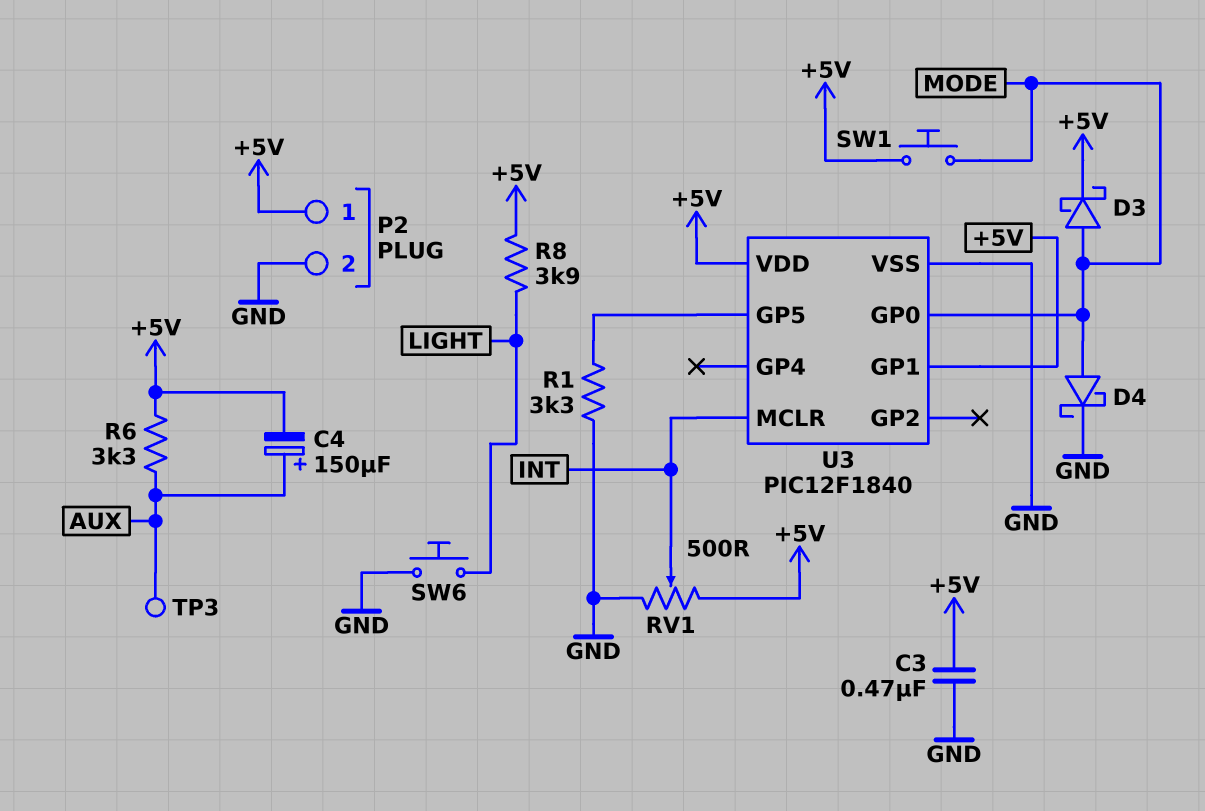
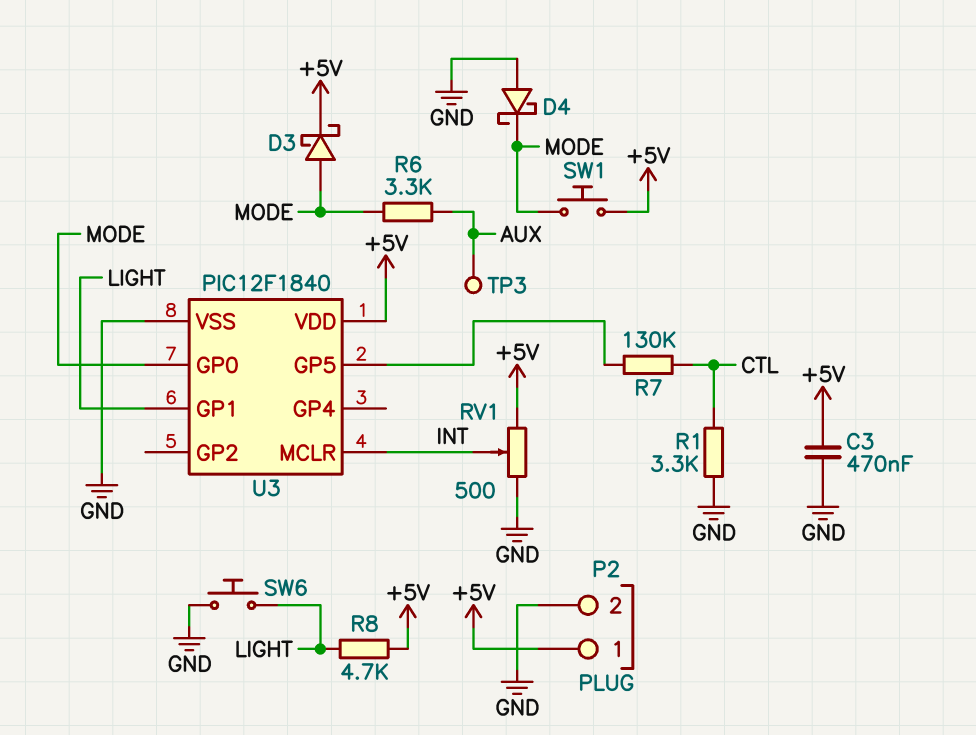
C4: 150uF (plus AUX, minus +5V) -> none
D4: schottky (A MODE, K GND) -> schottky (A GND, K MODE)
R1: 3.3k (GND, U3/GP5) -> 3.3k (CTL, GND)
R6: 3.3k (+5V, AUX) -> 3.3k (AUX, MODE)
R7: none -> 130k (CTL, U3/GP5)
R8: 3.9k (+5V, LIGHT) -> 4.7k (+5V, LIGHT)
U3 pin GP1: +5V -> LIGHT

